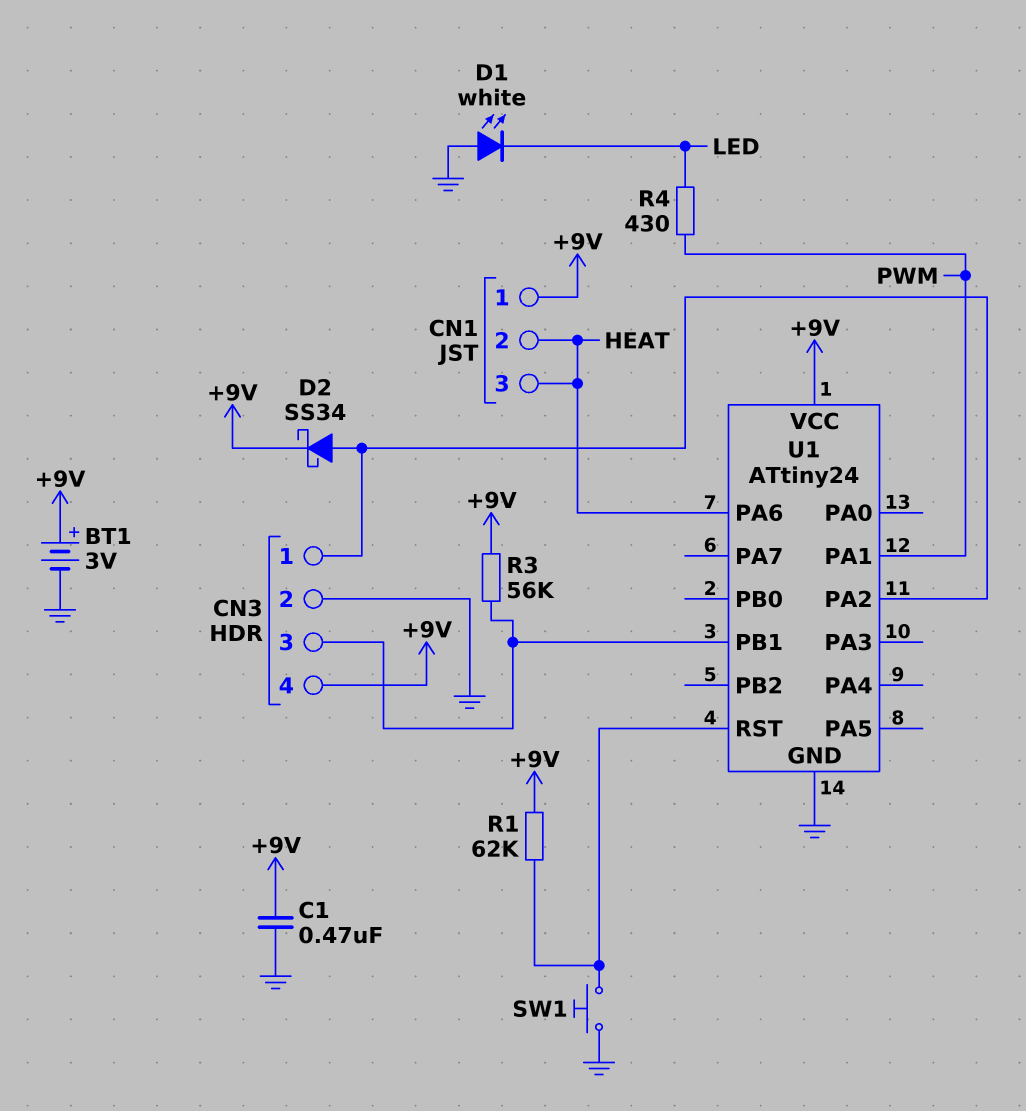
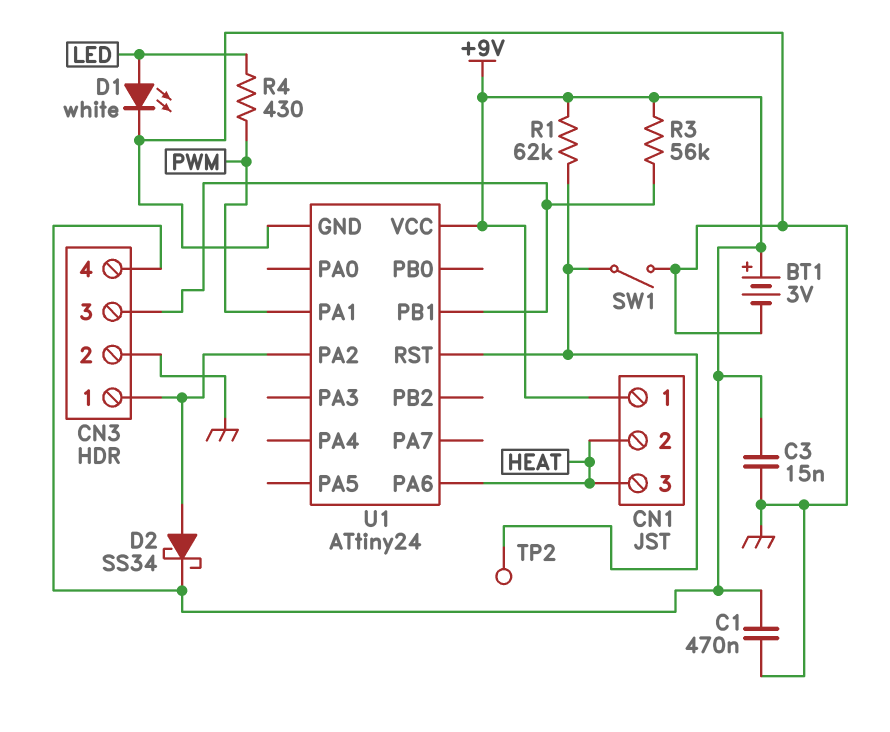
C3: none -> 15nF (+9V, GND)
D1: LED white (A GND, K LED) -> LED white (A LED, K GND)
SW1: button (GND, U1/RST) -> switch (GND, U1/RST)
TP2: none -> test point (U1/RST)

